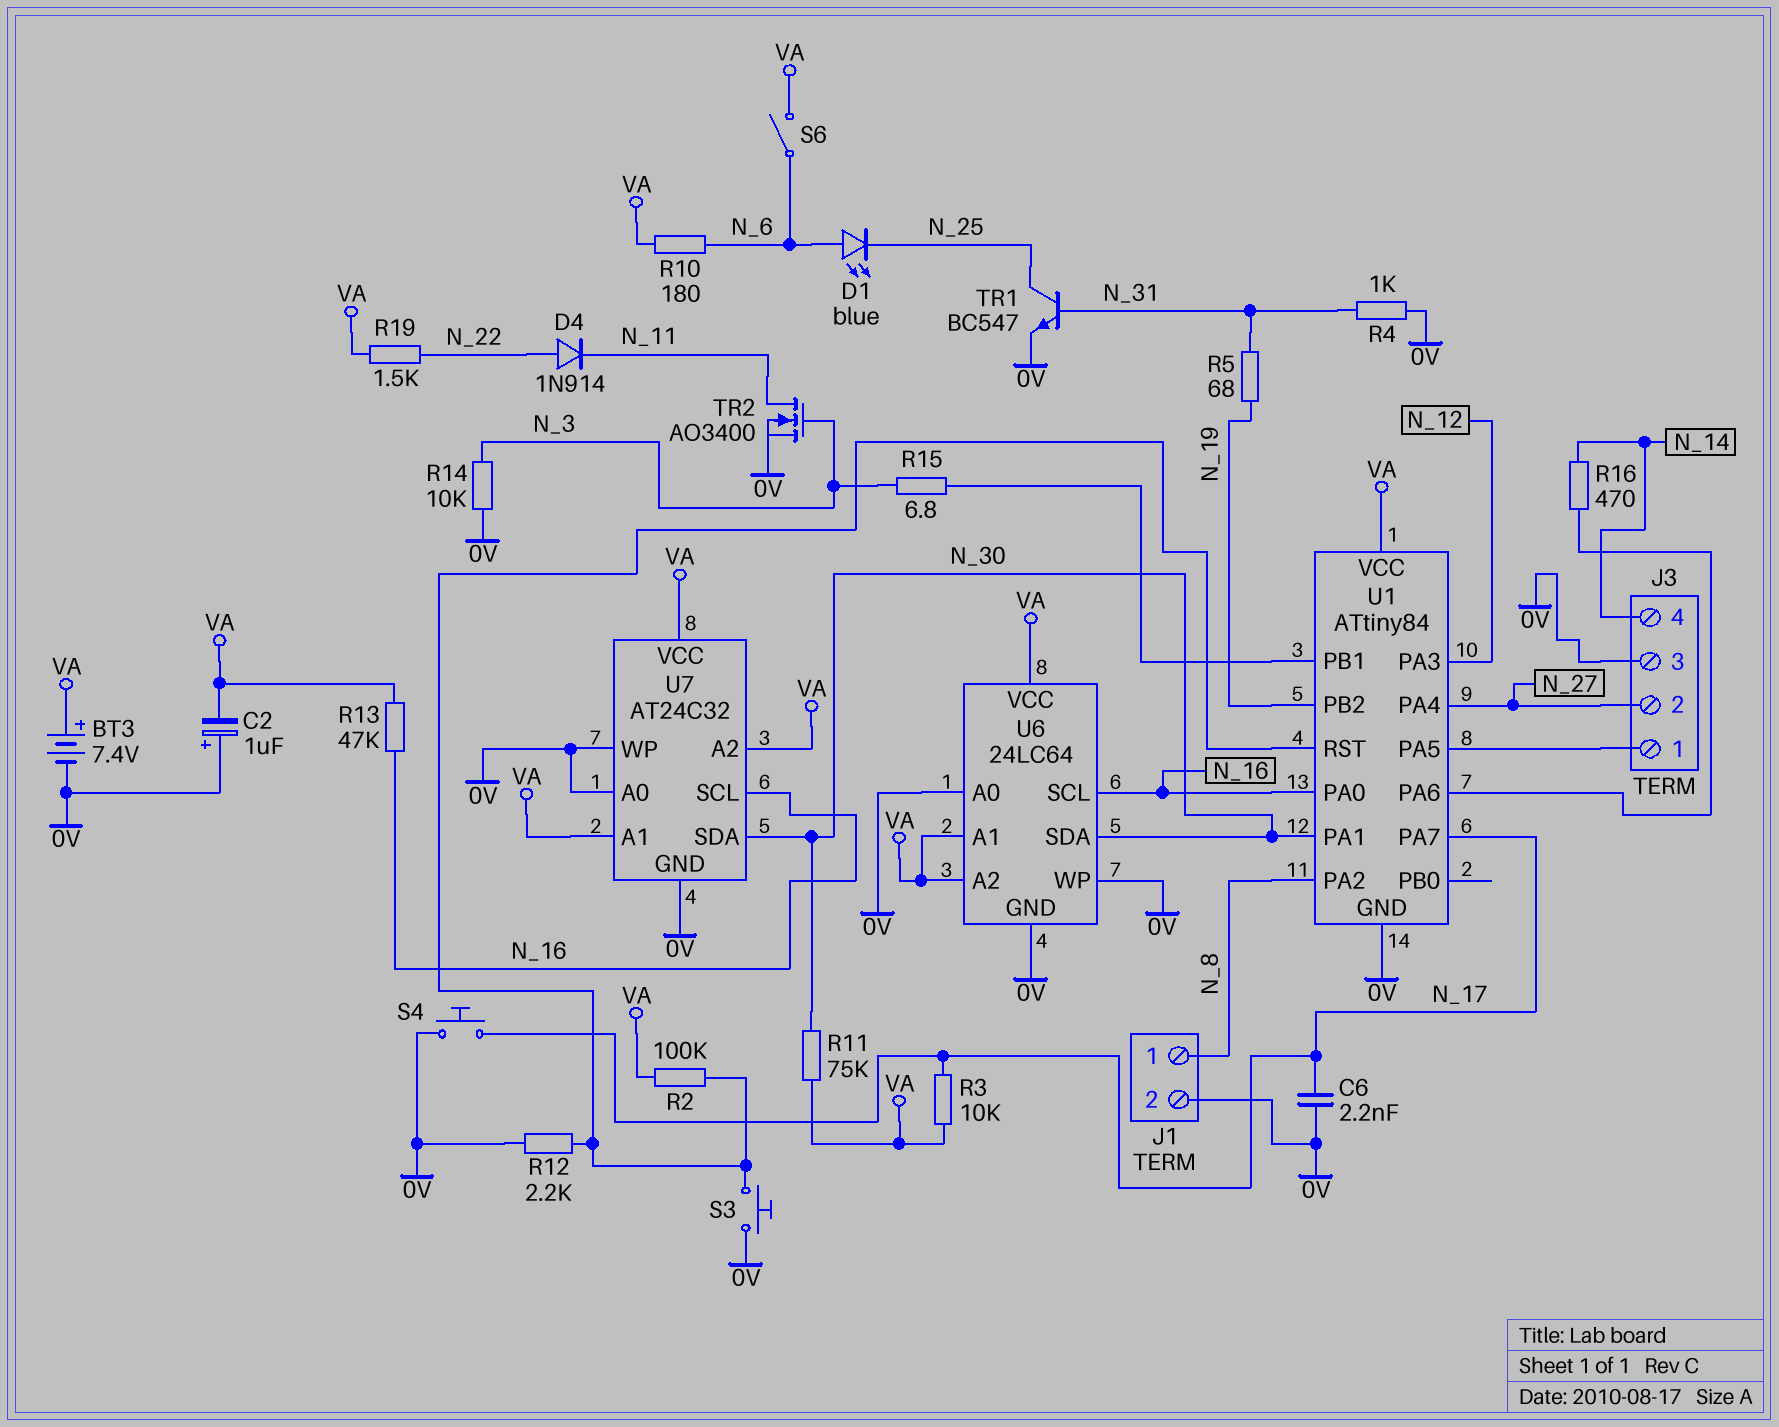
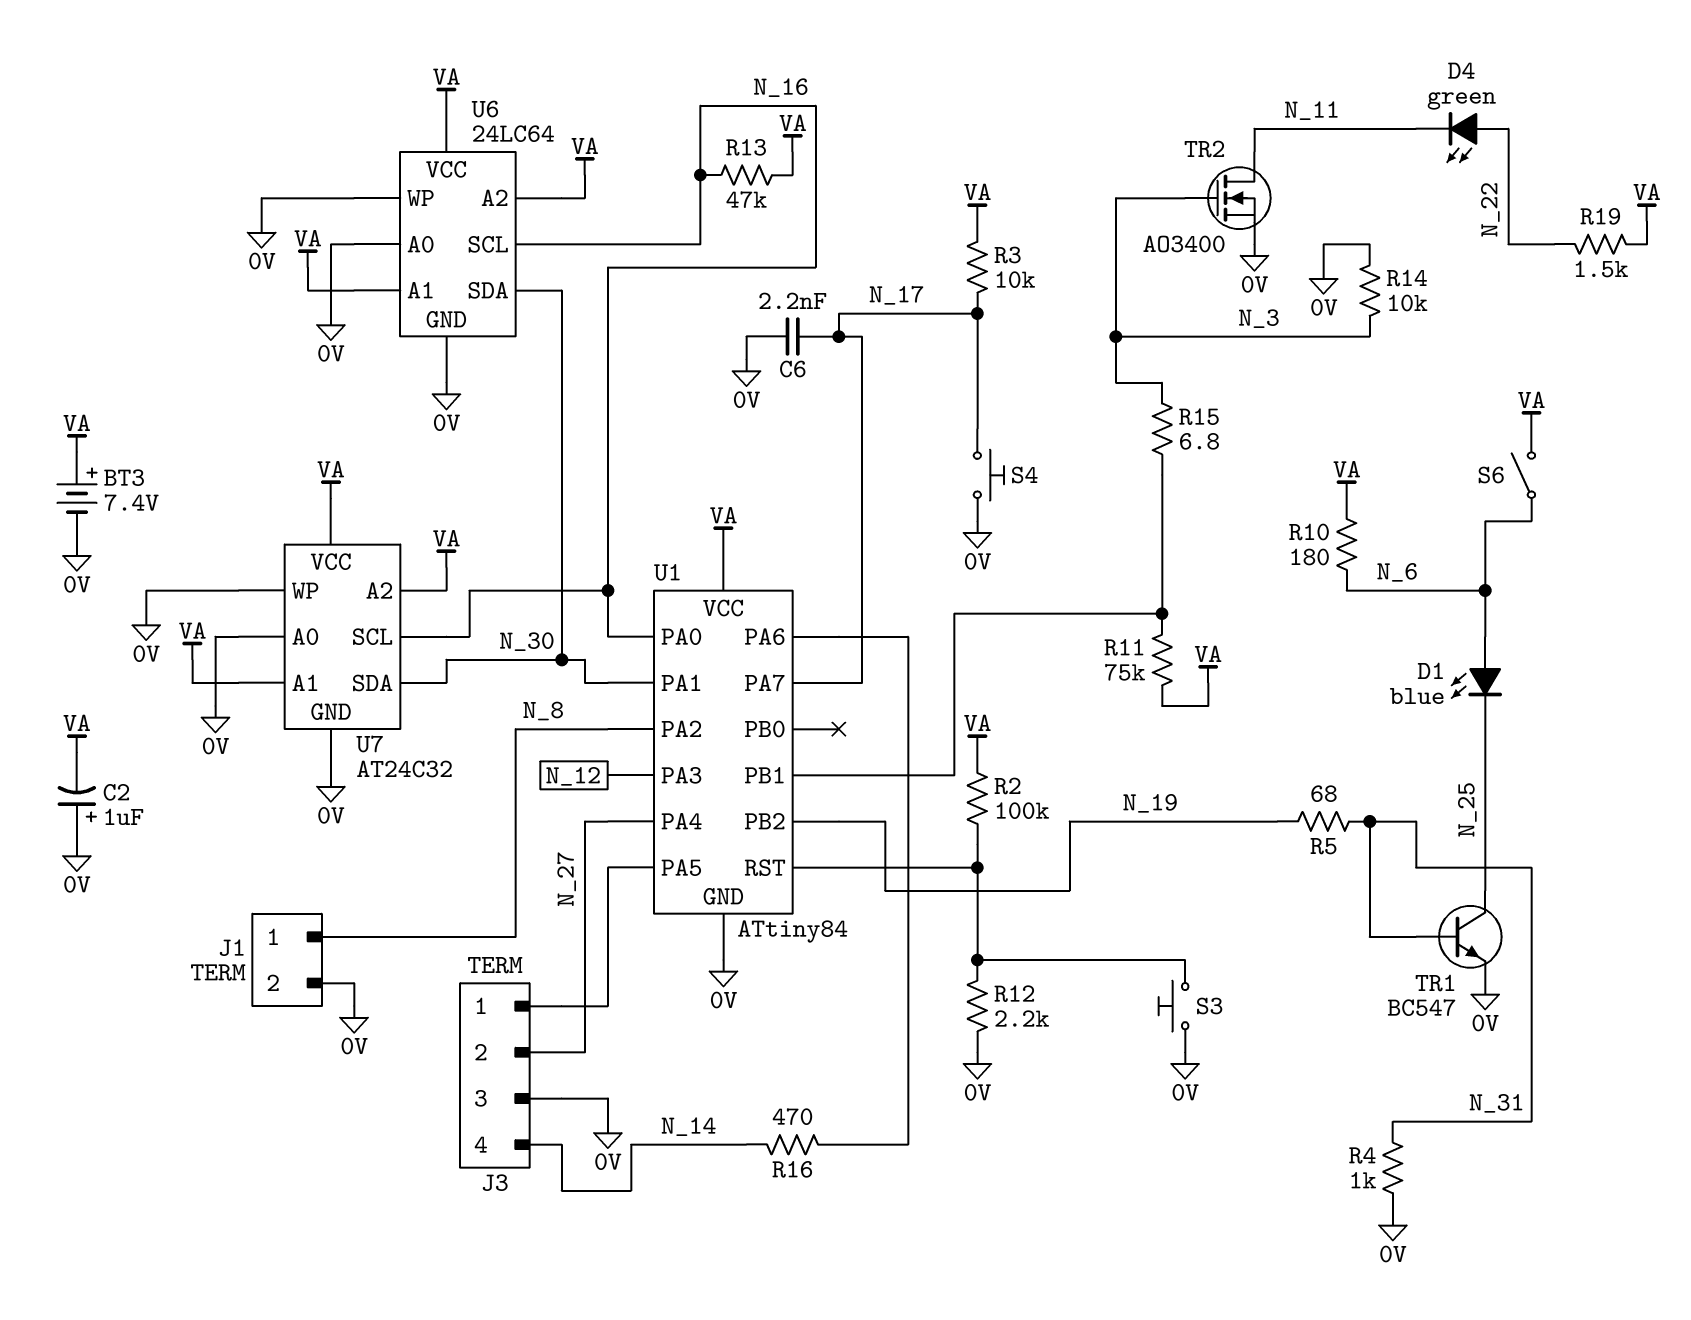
D4: diode 1N914 (A N_22, K N_11) -> LED green (A N_22, K N_11)
R11: 75k (N_30, VA) -> 75k (U1/PB1, VA)

